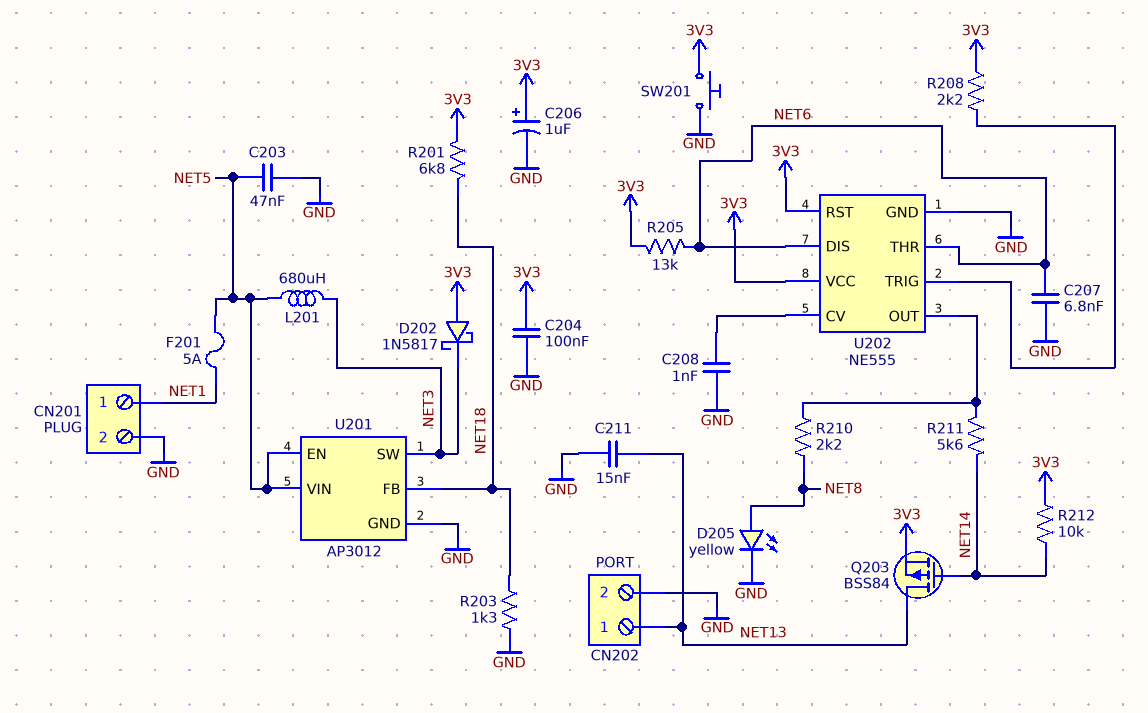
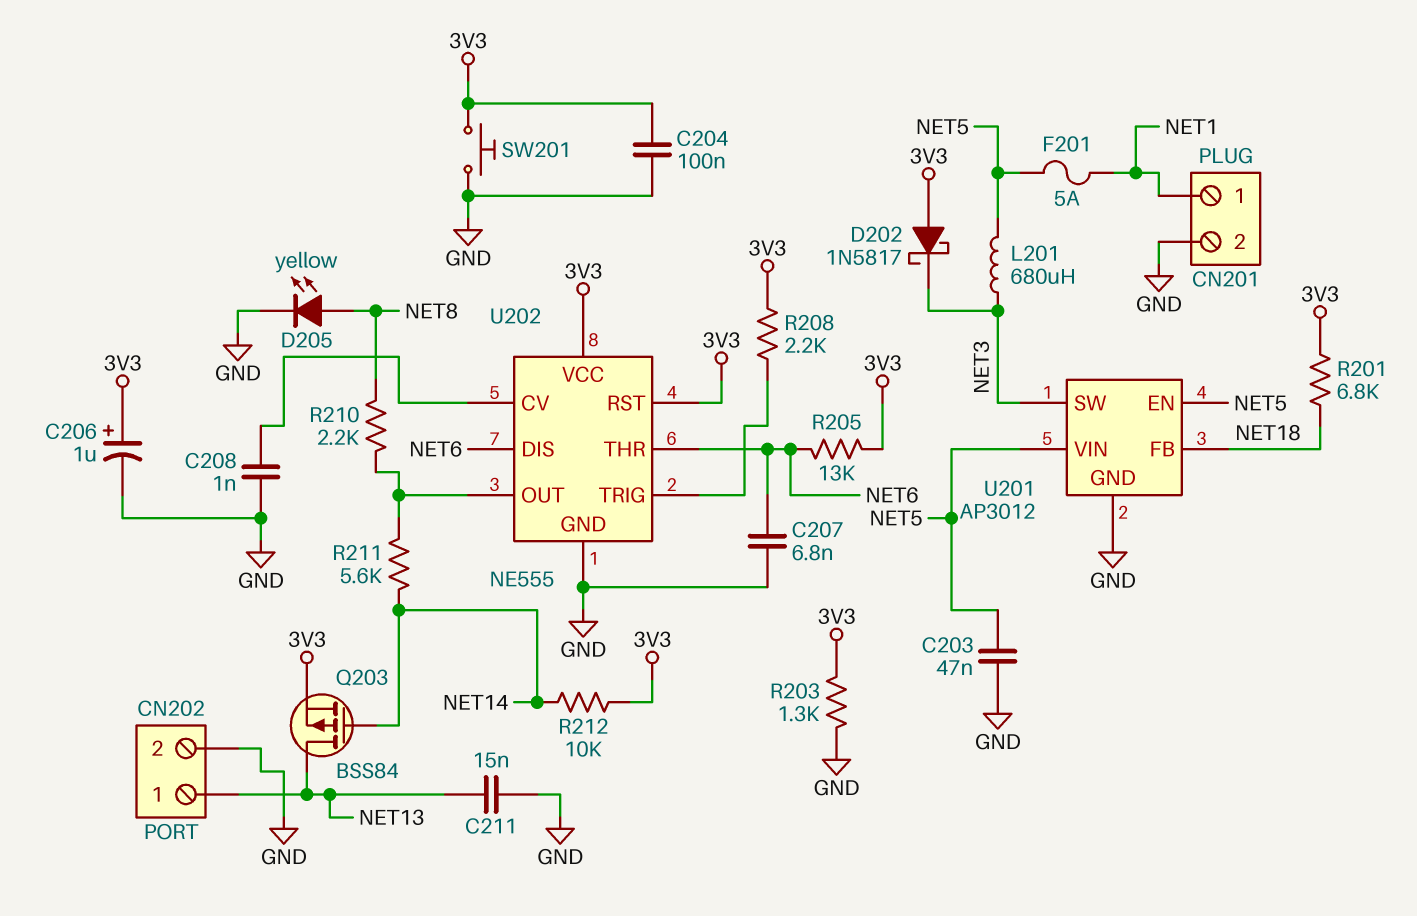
R203: 1.3k (GND, NET18) -> 1.3k (3V3, GND)

